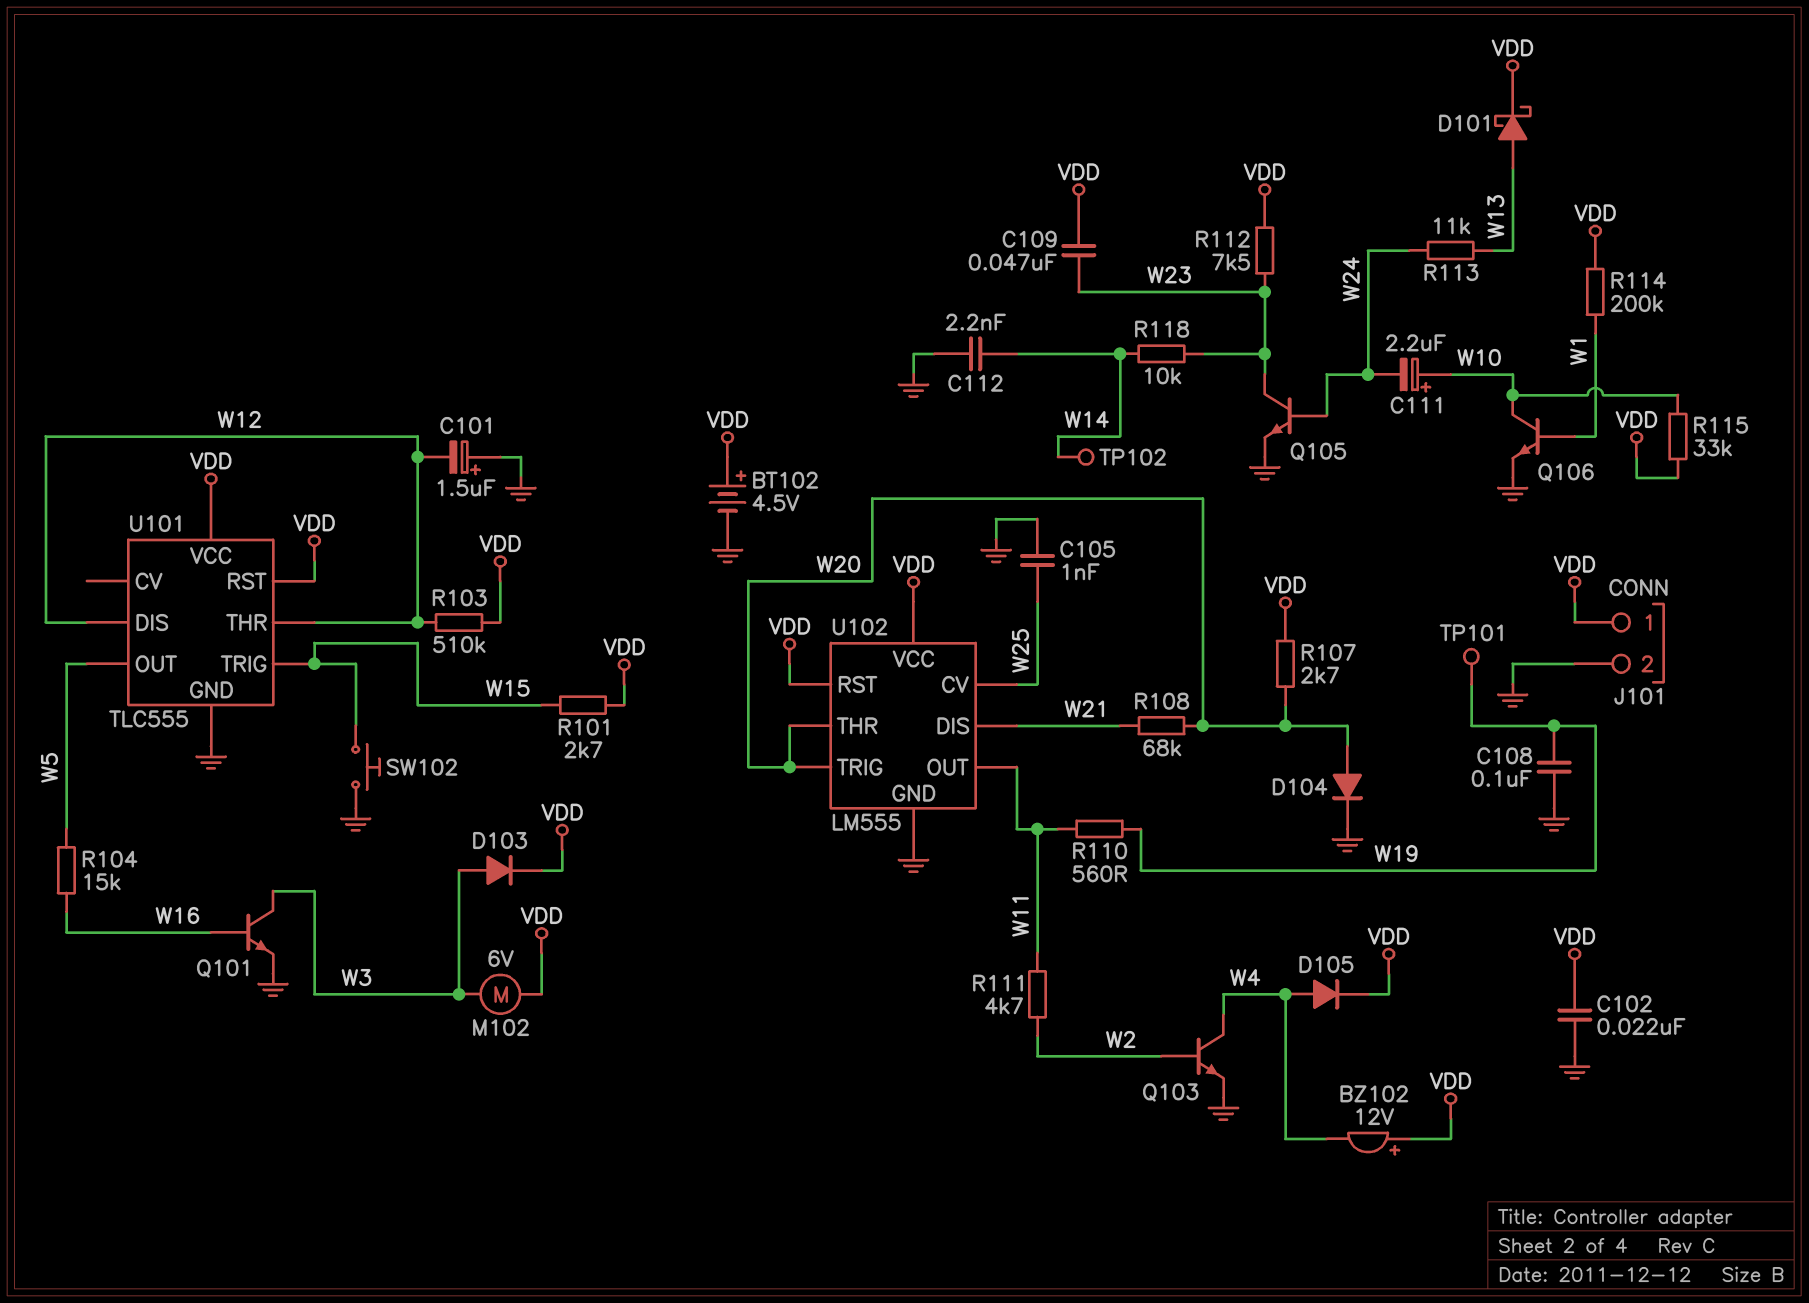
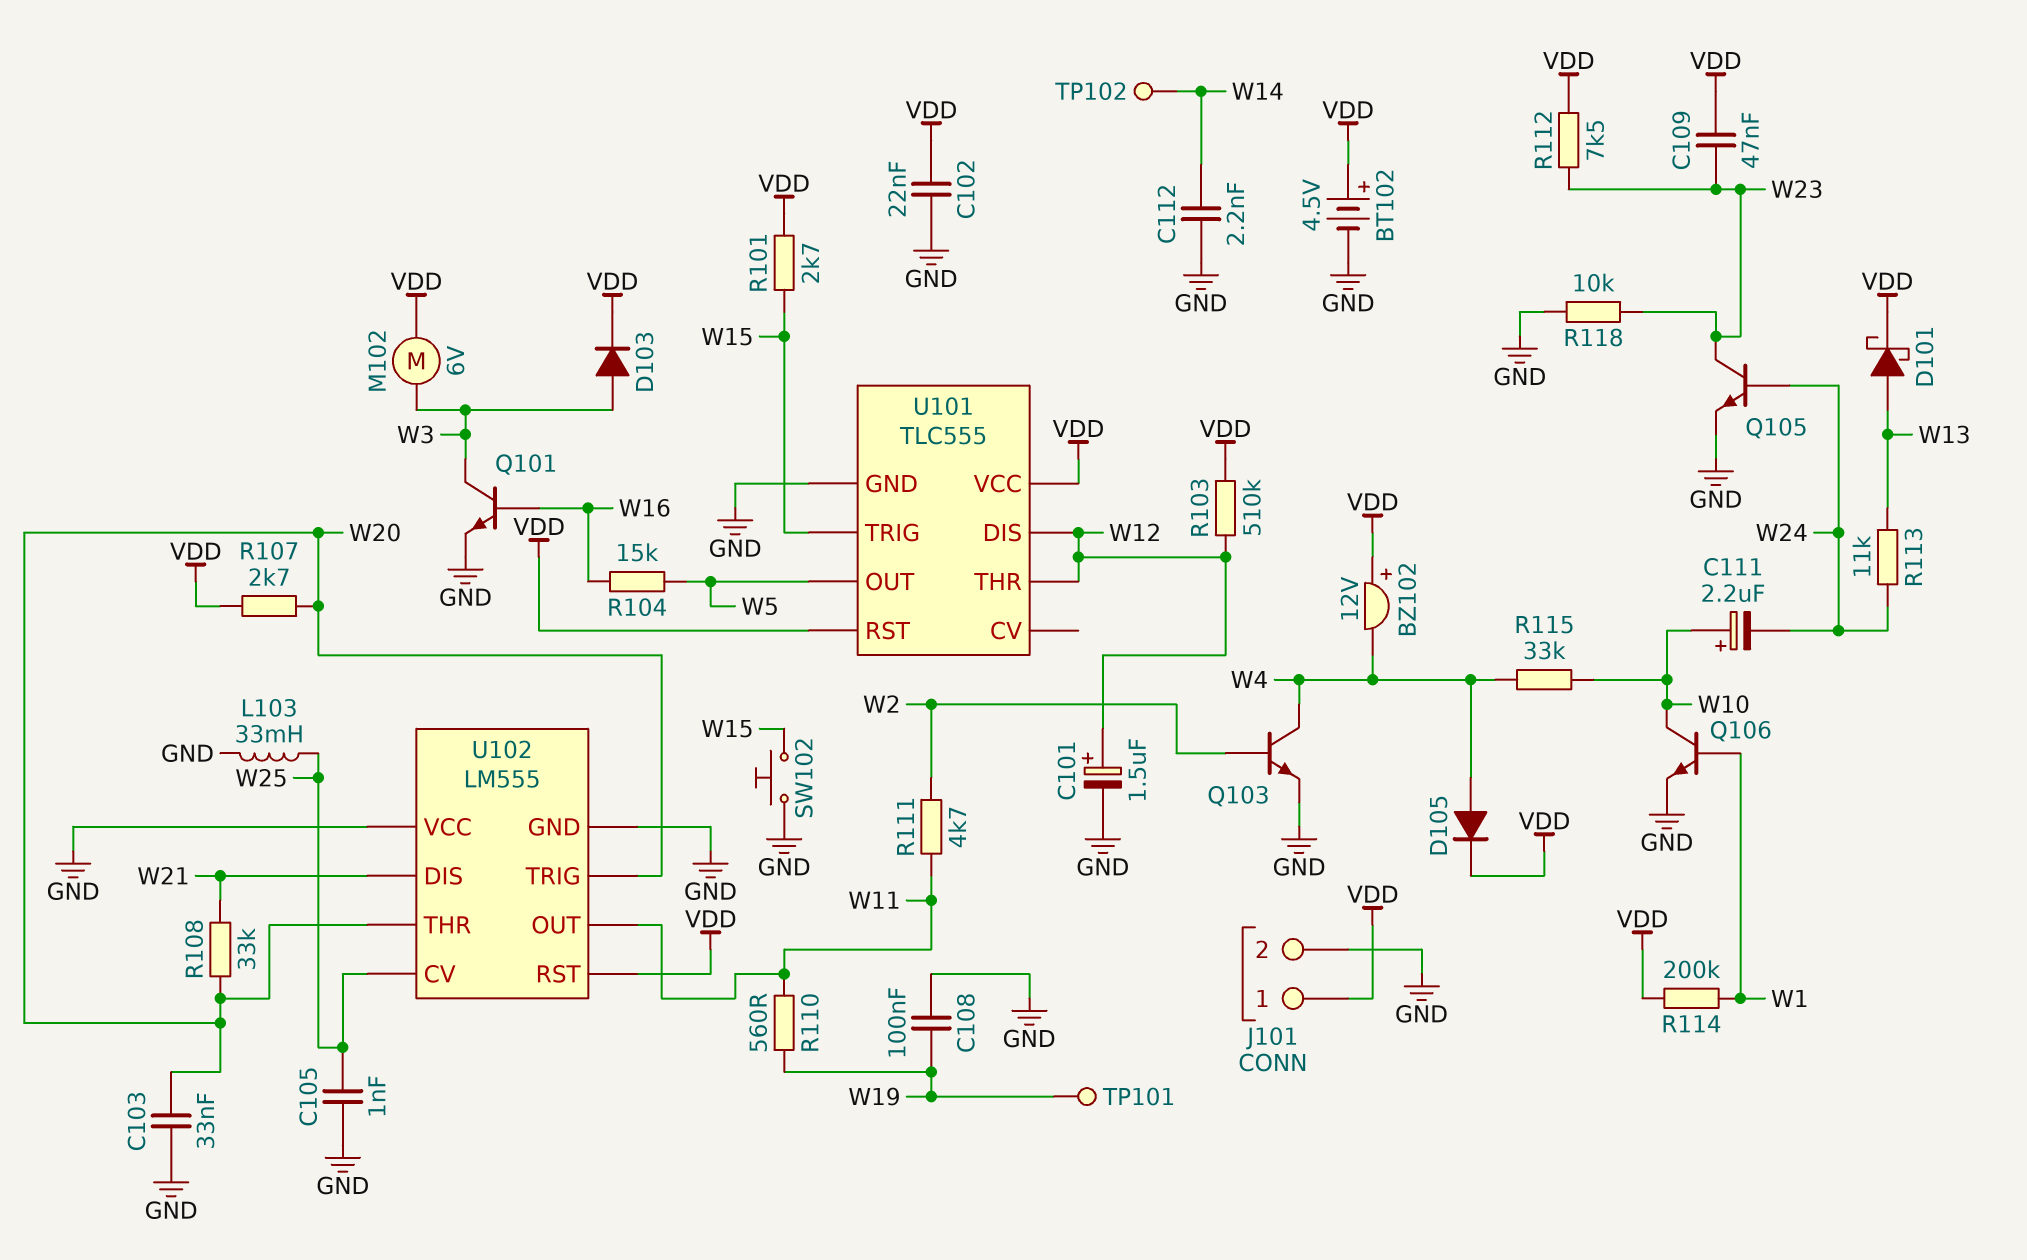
C101: 1.5uF (plus GND, minus W12) -> 1.5uF (plus W12, minus GND)
C103: none -> 33nF (GND, W20)
D104: diode (A W20, K GND) -> none
L103: none -> 33mH (GND, W25)
R108: 68k (W20, W21) -> 33k (W20, W21)
R115: 33k (VDD, W10) -> 33k (W4, W10)
R118: 10k (W14, W23) -> 10k (GND, W23)
U102 pin VCC: VDD -> GND

